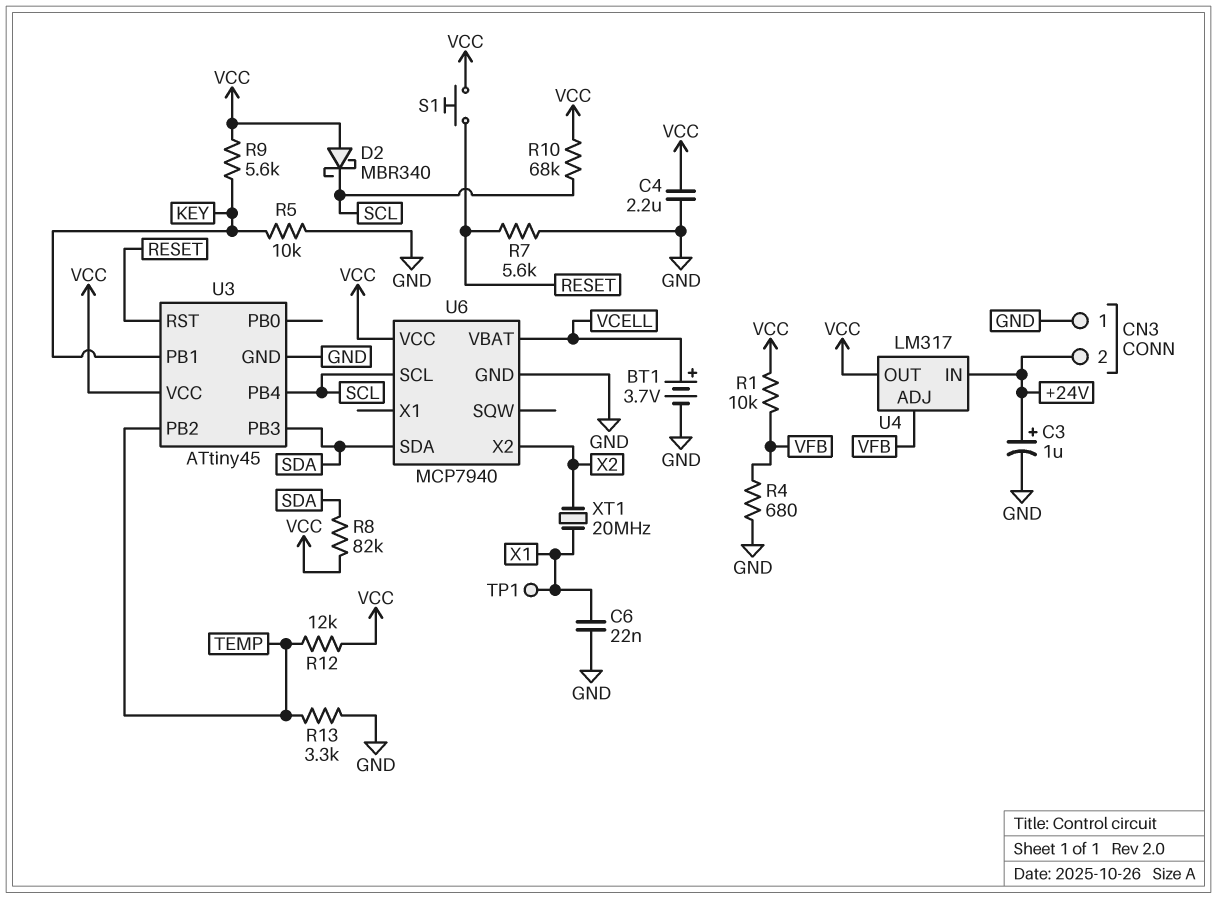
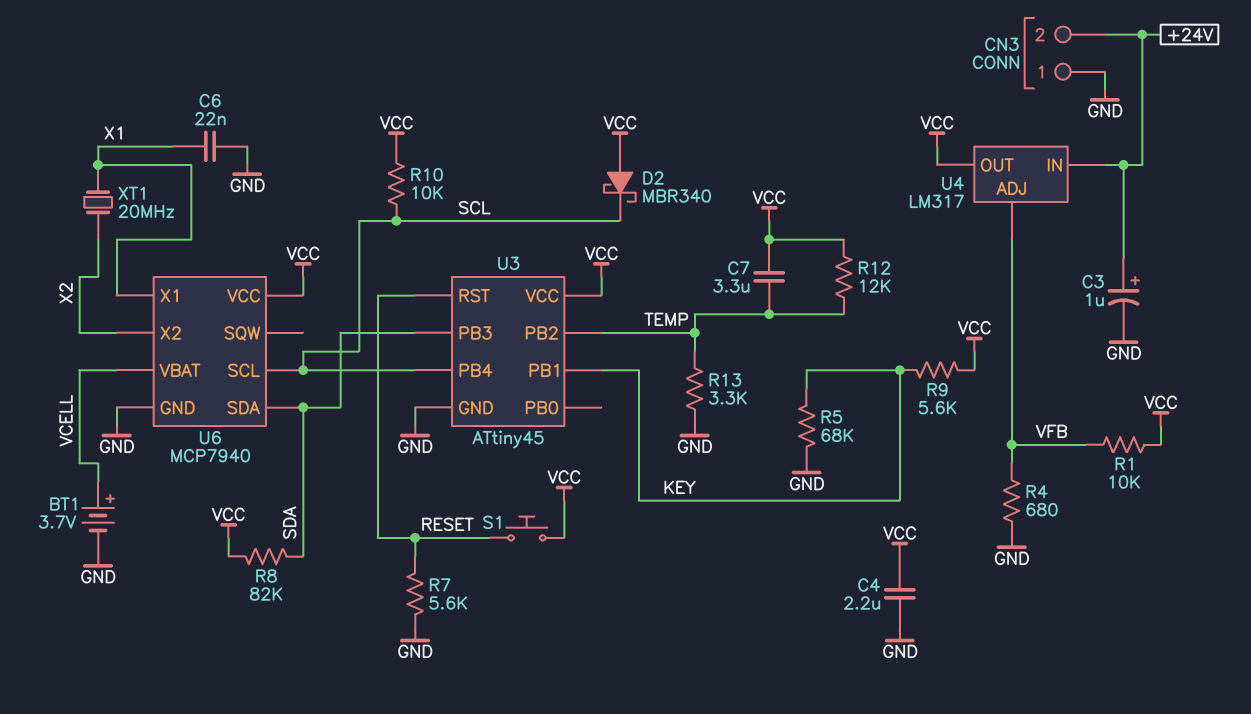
C7: none -> 3.3uF (TEMP, VCC)
R5: 10k (GND, KEY) -> 68k (GND, KEY)
R10: 68k (SCL, VCC) -> 10k (SCL, VCC)
TP1: test point (X1) -> none
U6 pin X1: none -> X1

